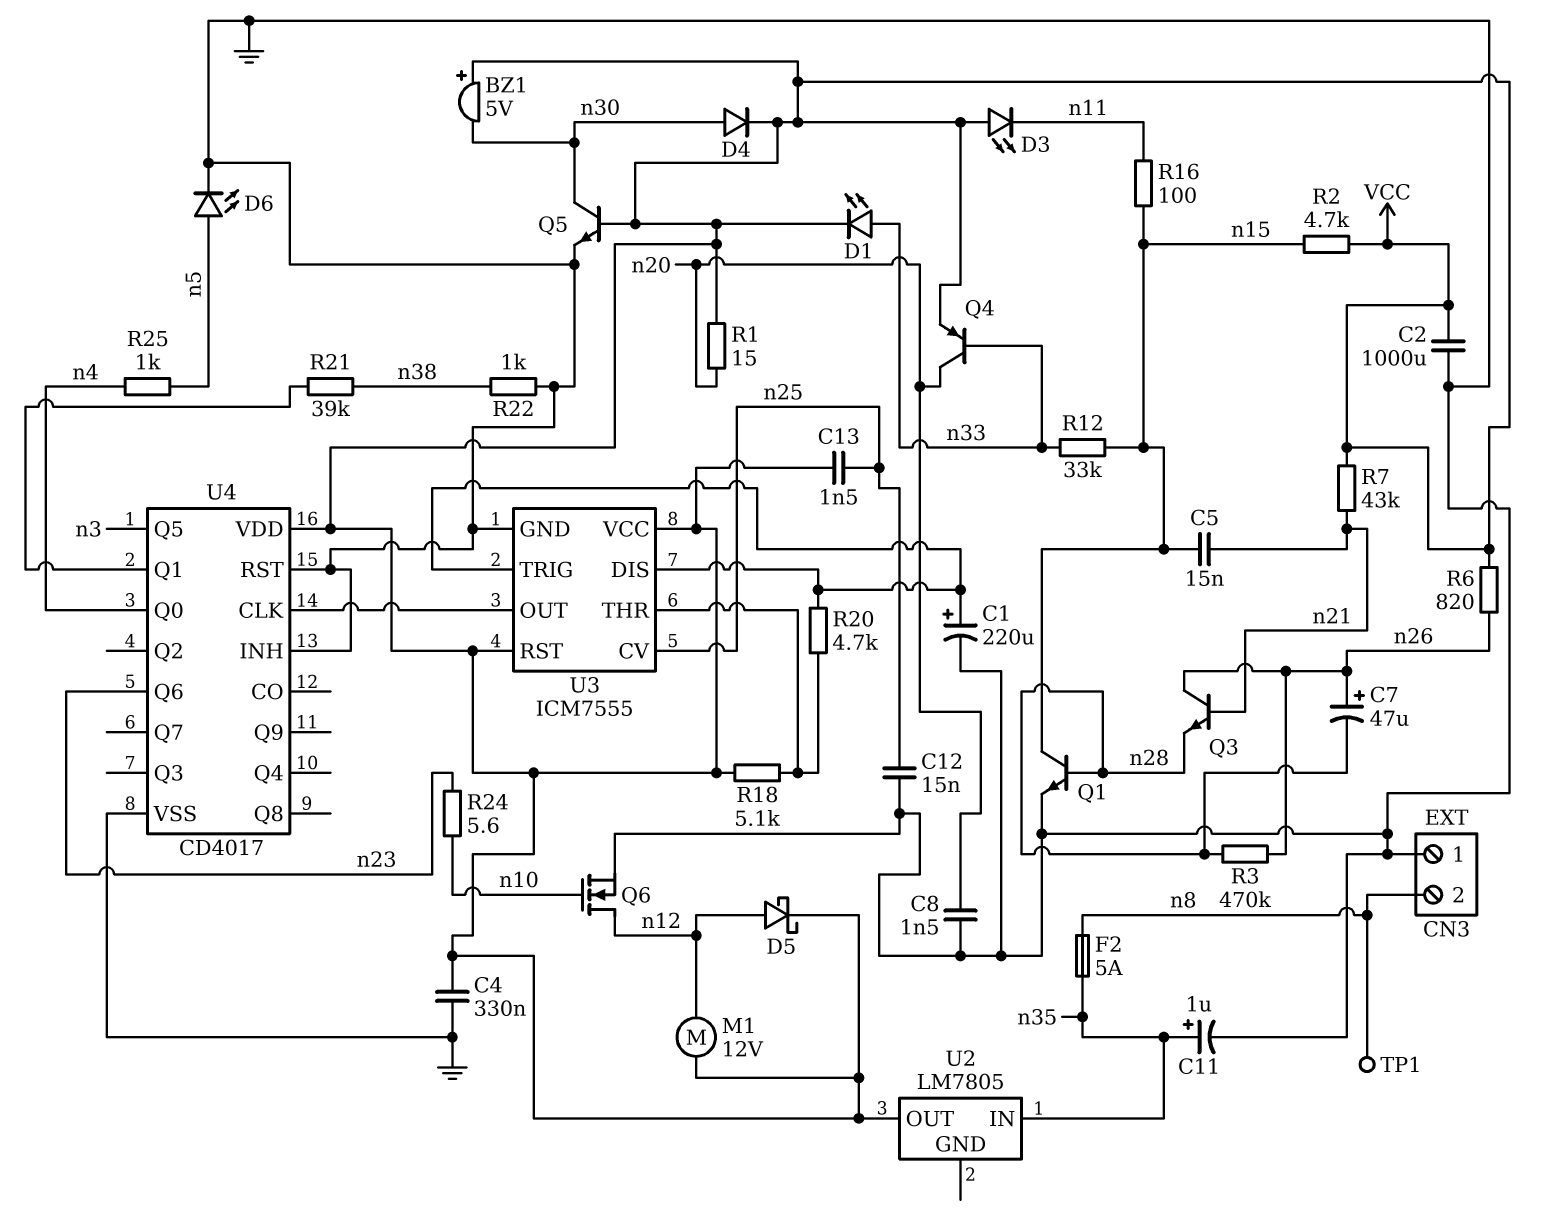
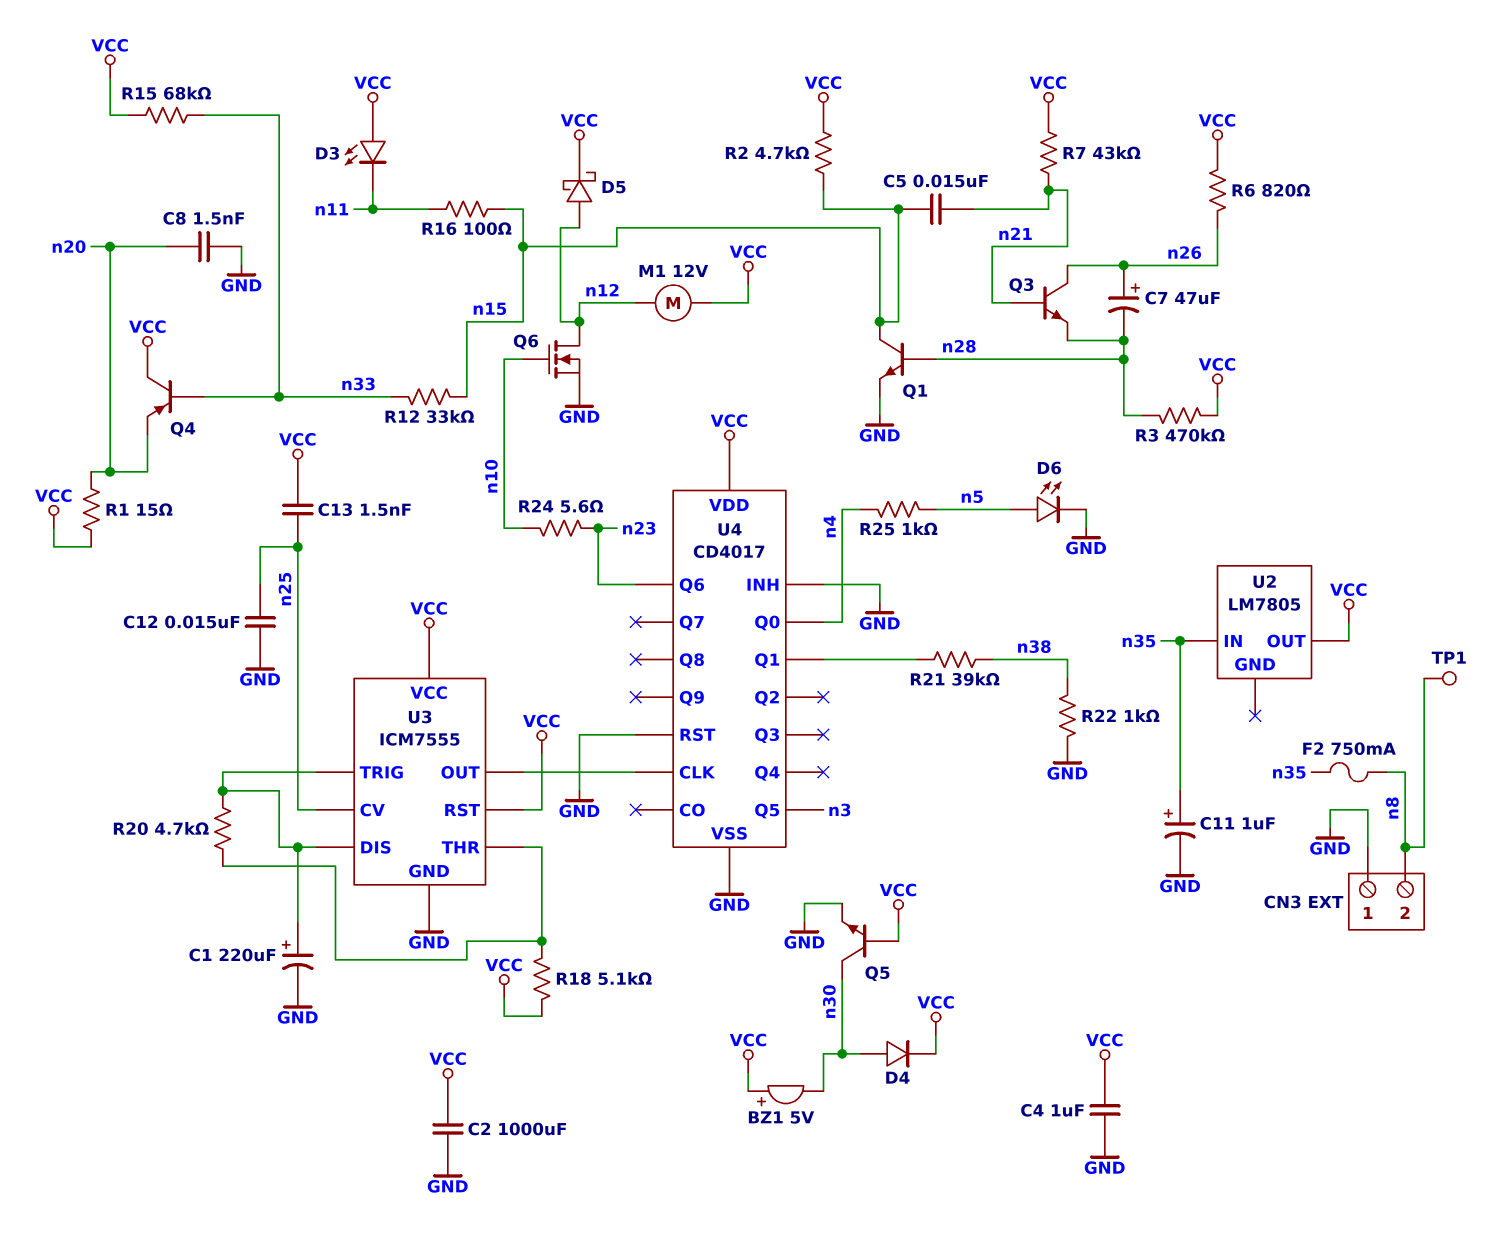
C4: 330nF (GND, VCC) -> 1uF (GND, VCC)
D1: LED (A n33, K VCC) -> none
F2: 5A (n8, n35) -> 750mA (n8, n35)
Q4: PNP (B n33, C n20, E VCC) -> PNP (B n33, C VCC, E n20)
R3: 470k (n26, n28) -> 470k (VCC, n28)
R15: none -> 68k (VCC, n33)

